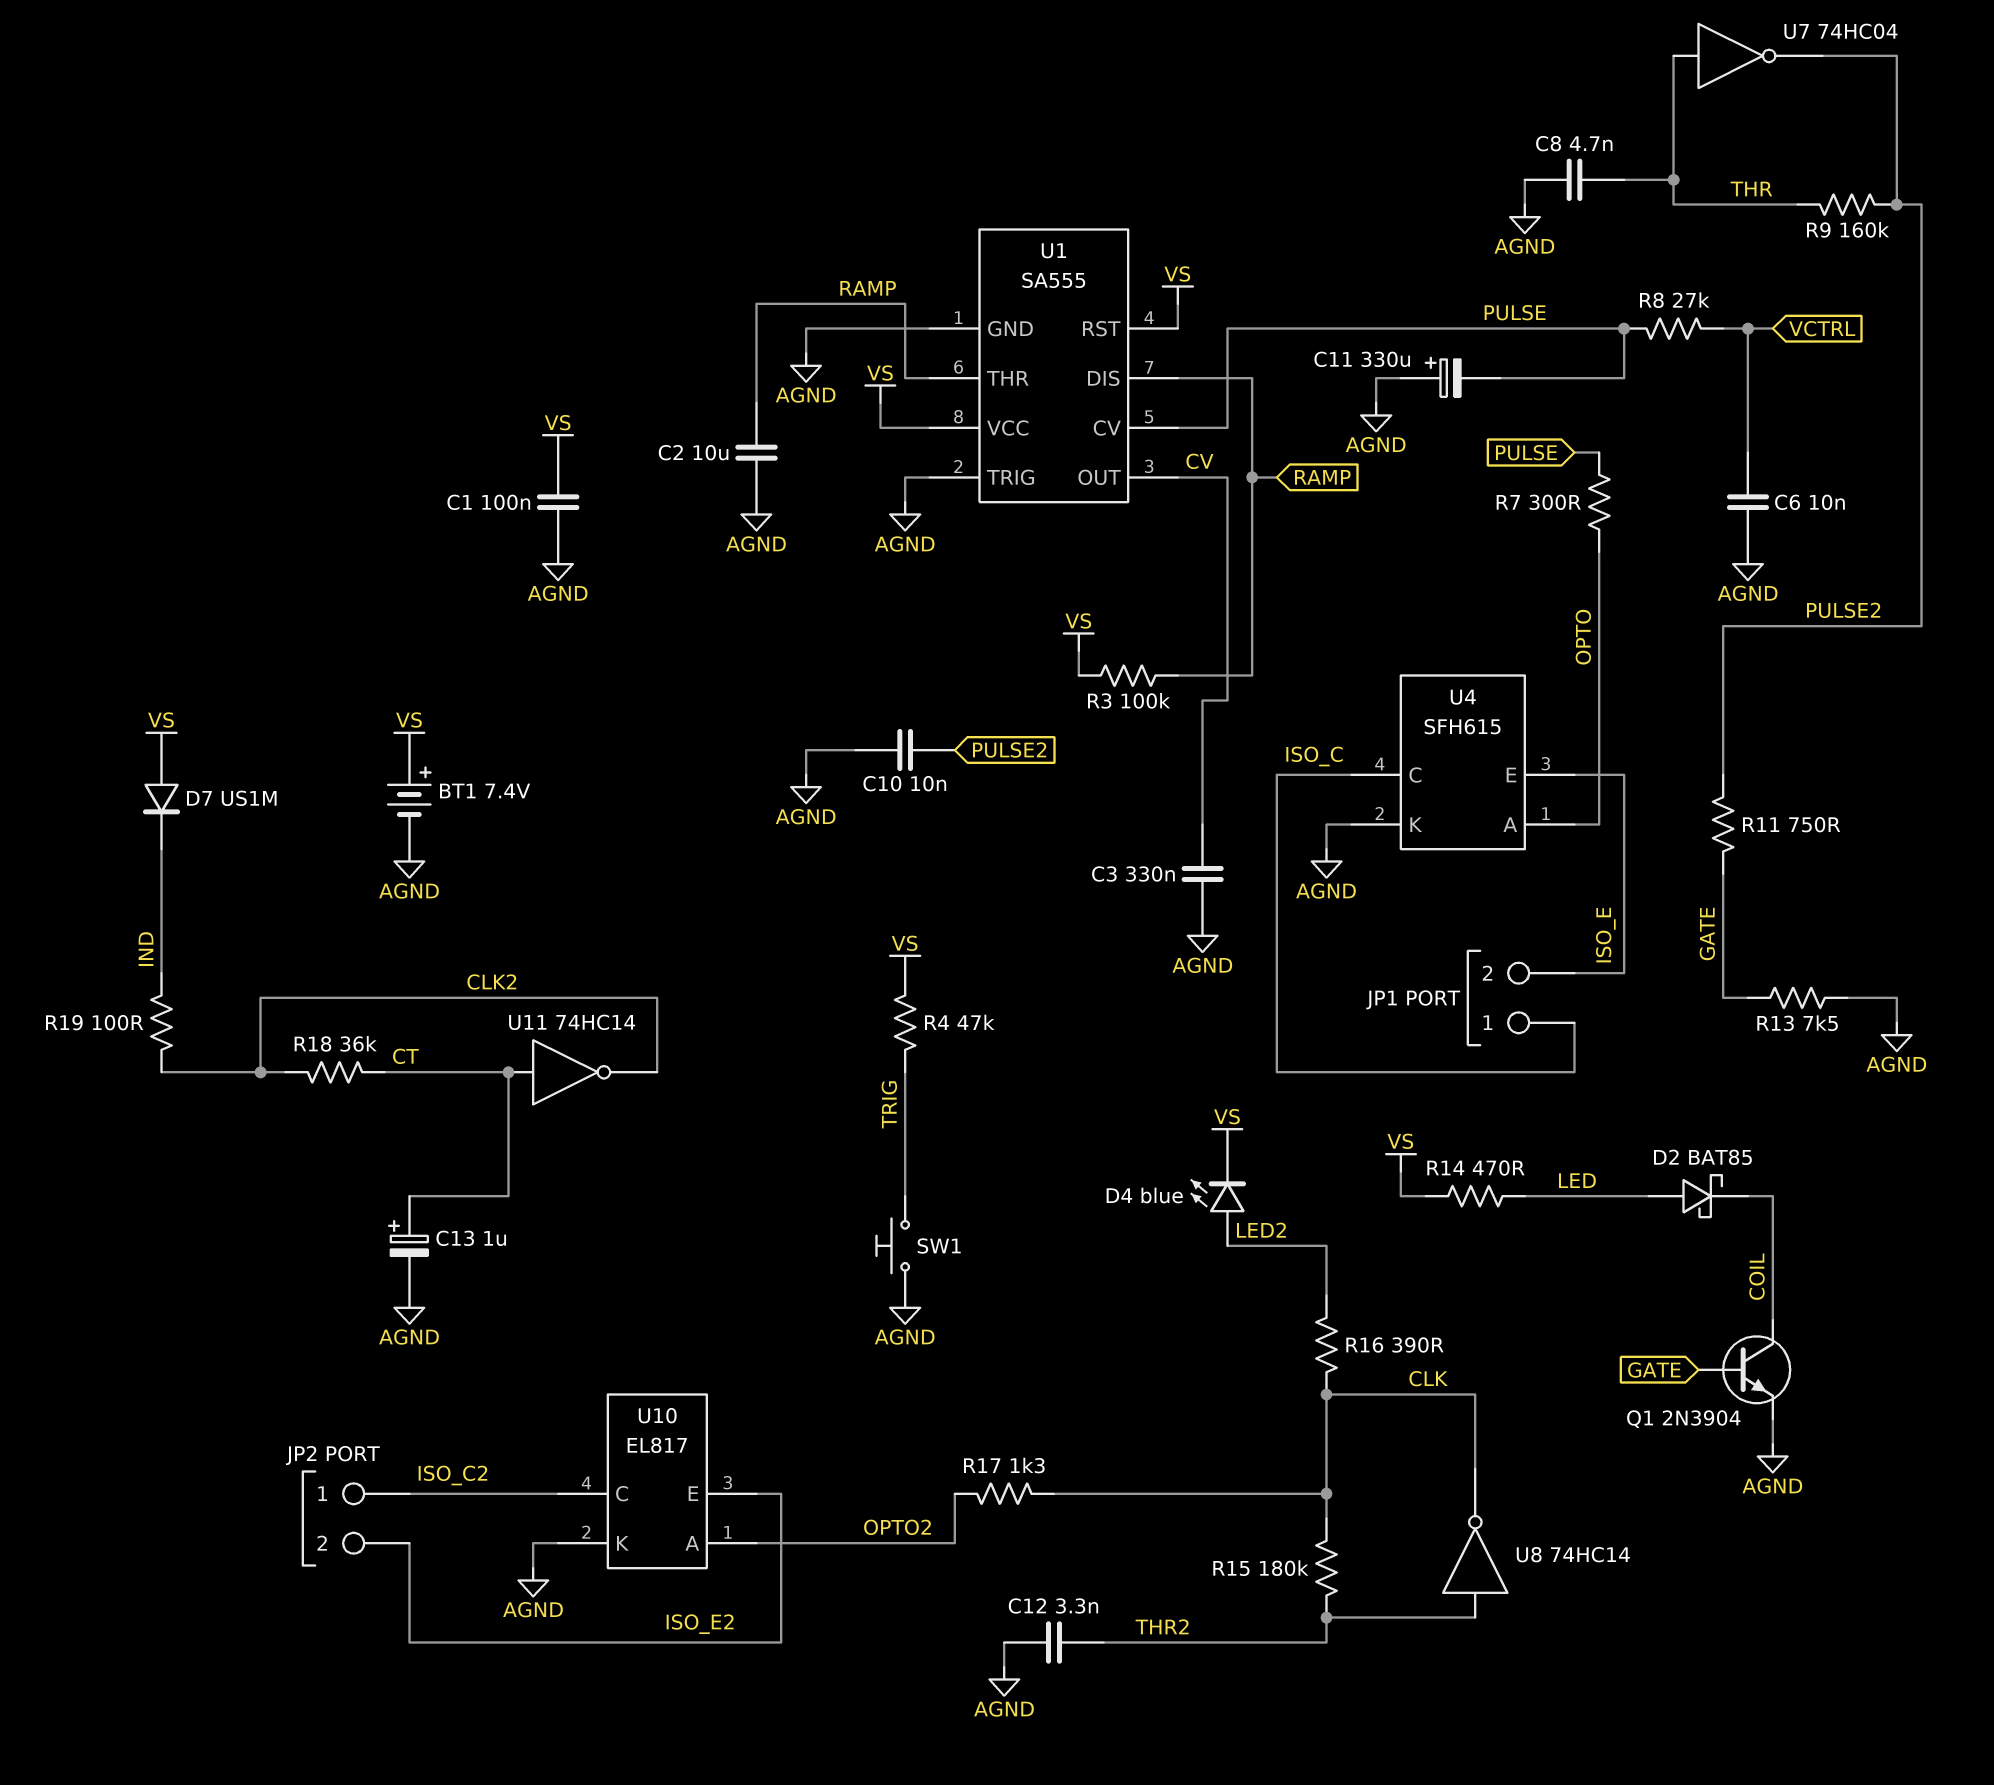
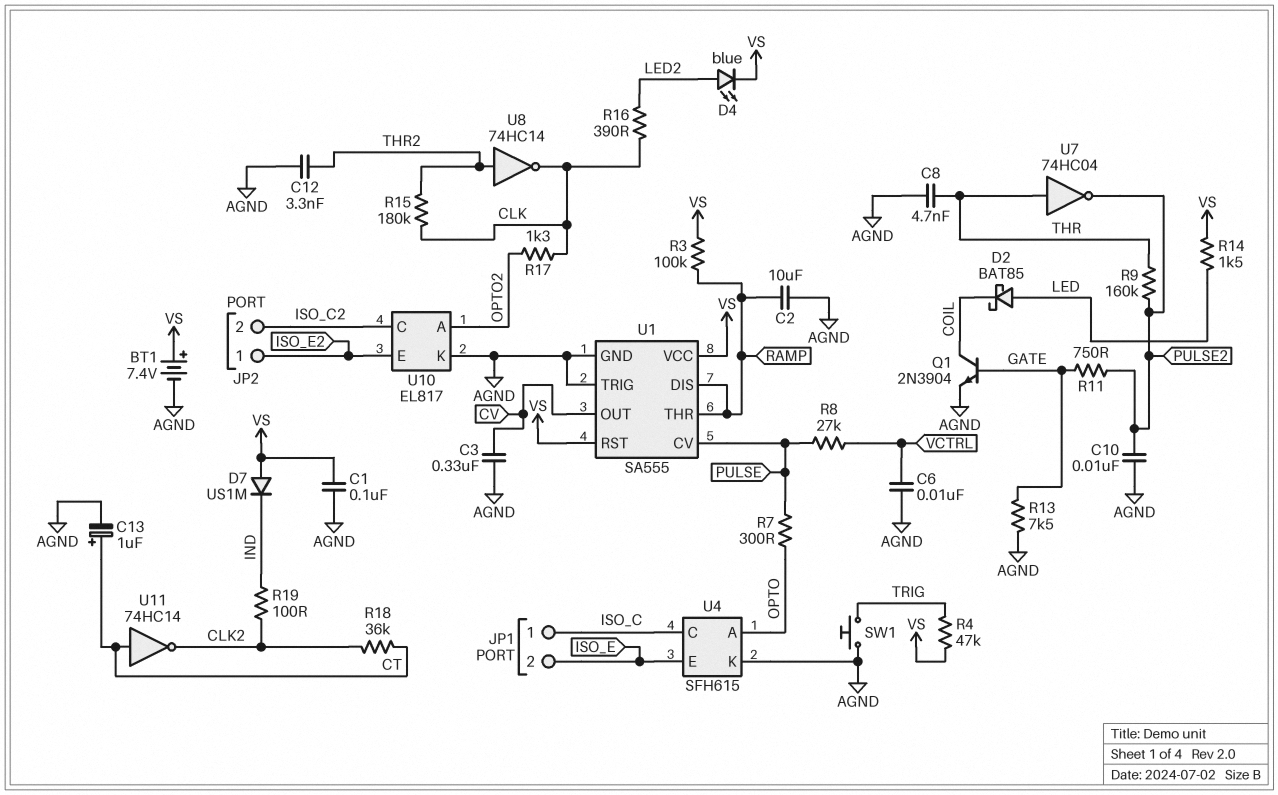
C11: 330uF (plus AGND, minus PULSE) -> none
JP2 pin 1: ISO_C2 -> ISO_E2
JP2 pin 2: ISO_E2 -> ISO_C2
R14: 470 (LED, VS) -> 1.5k (LED, VS)

